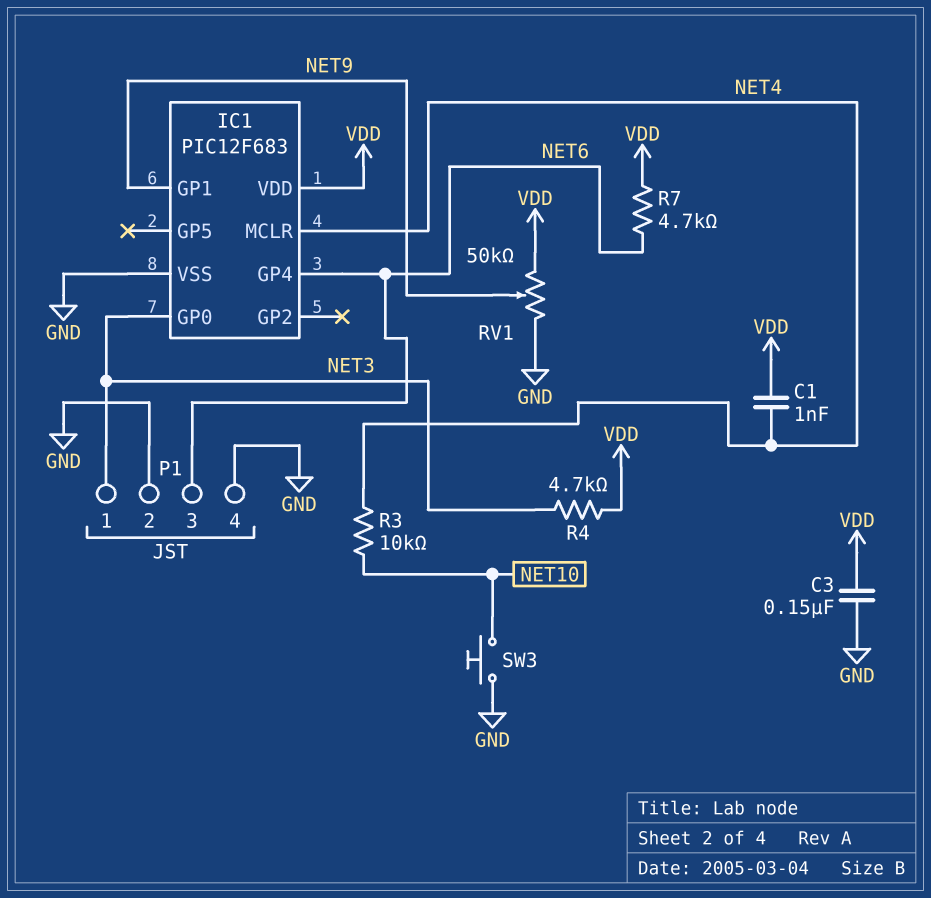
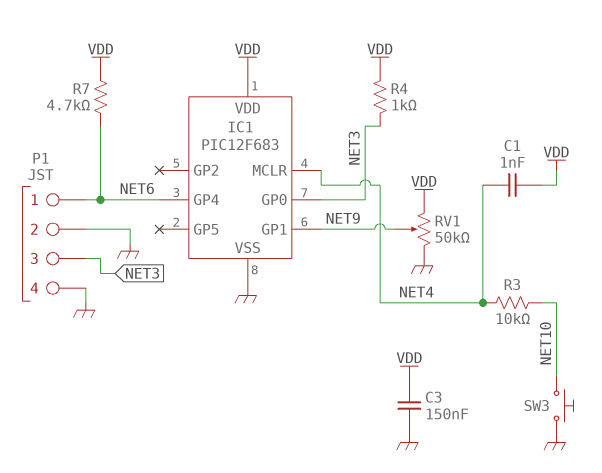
P1 pin 1: NET3 -> NET6
P1 pin 3: NET6 -> NET3
R4: 4.7k (NET3, VDD) -> 1k (NET3, VDD)

